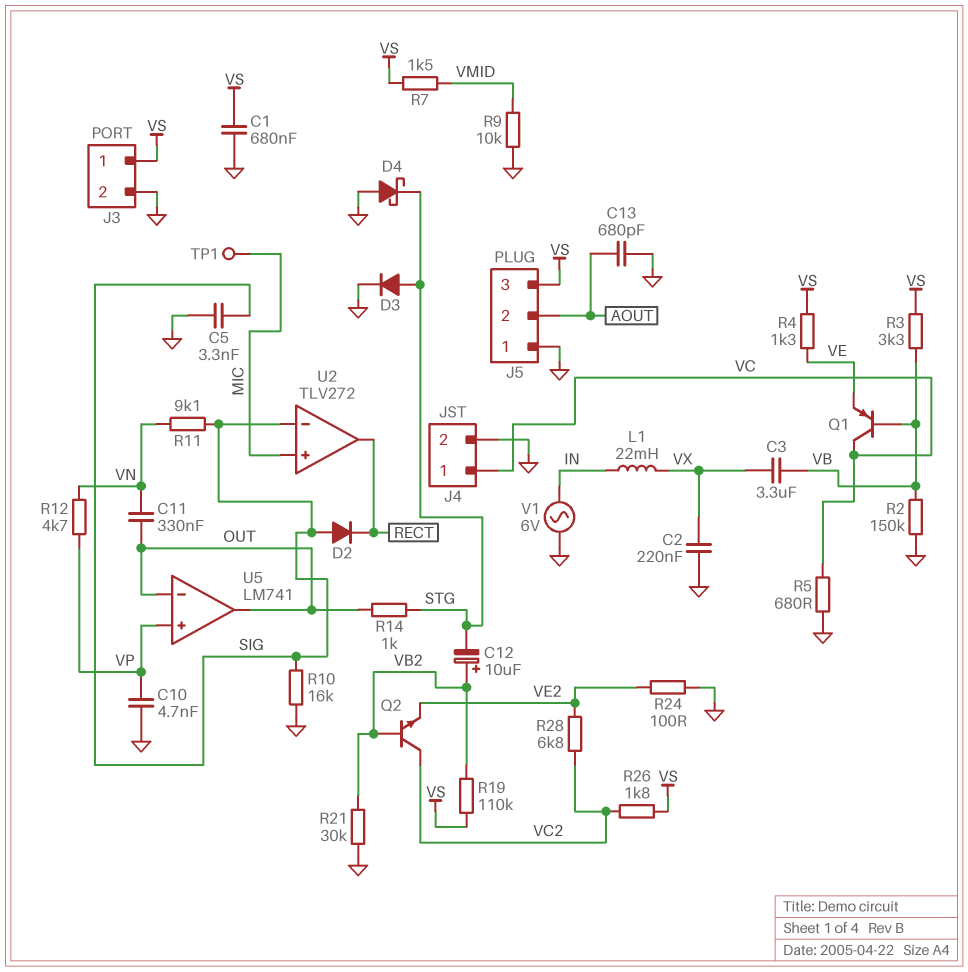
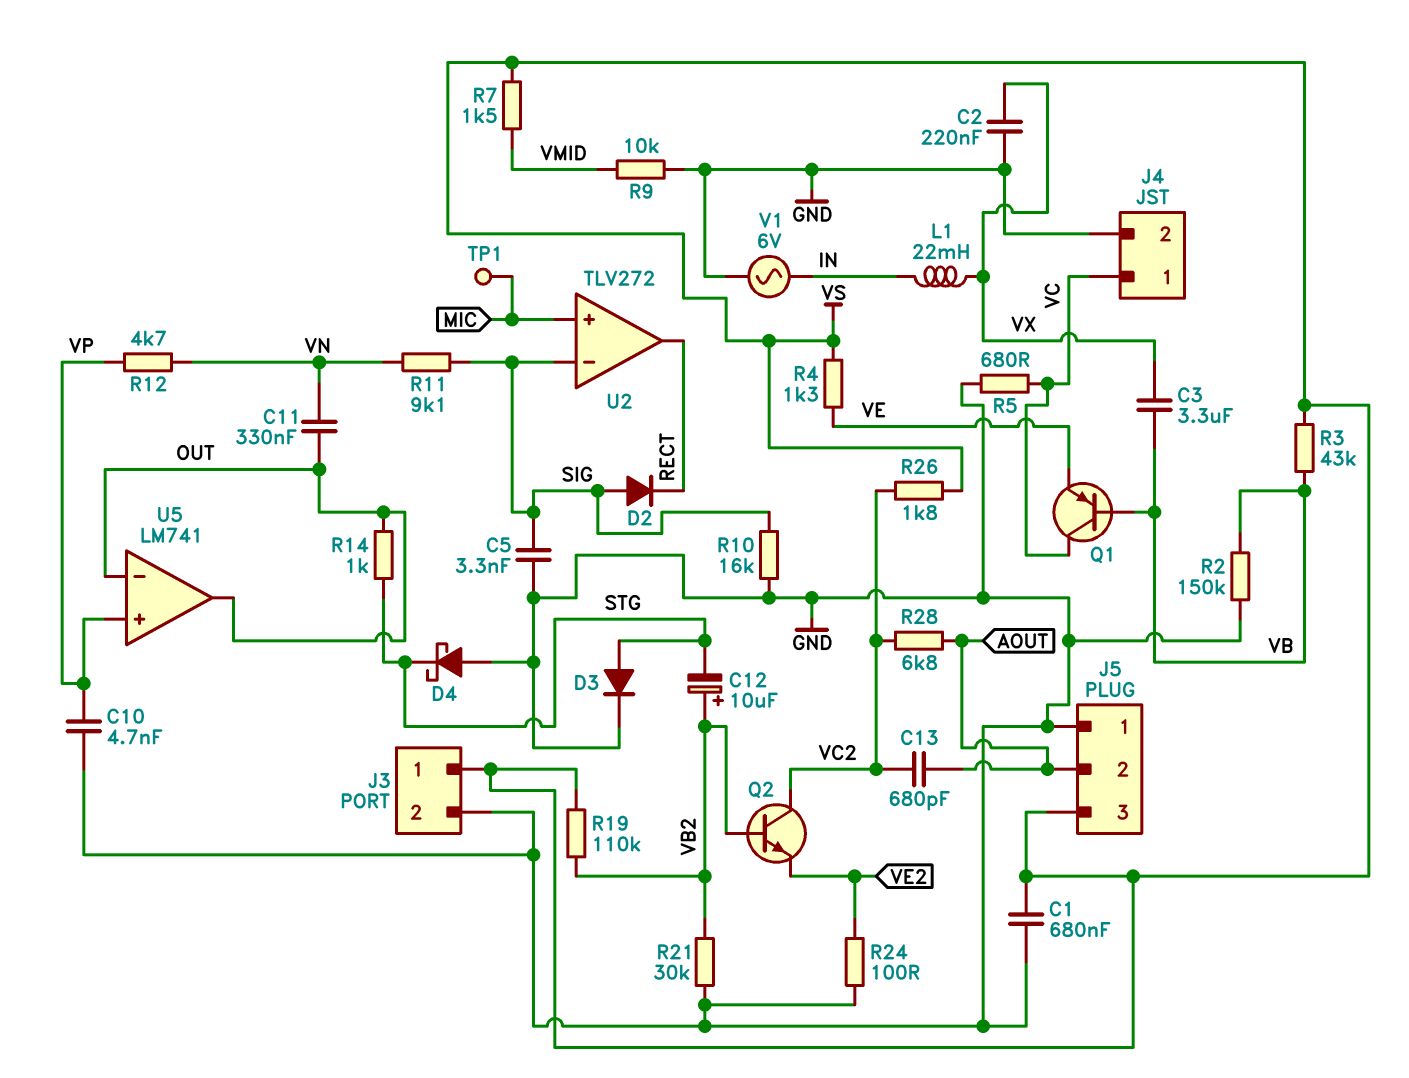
C13: 680pF (AOUT, GND) -> 680pF (AOUT, VC2)
R3: 3.3k (VB, VS) -> 43k (VB, VS)
R28: 6.8k (VC2, VE2) -> 6.8k (AOUT, VC2)

